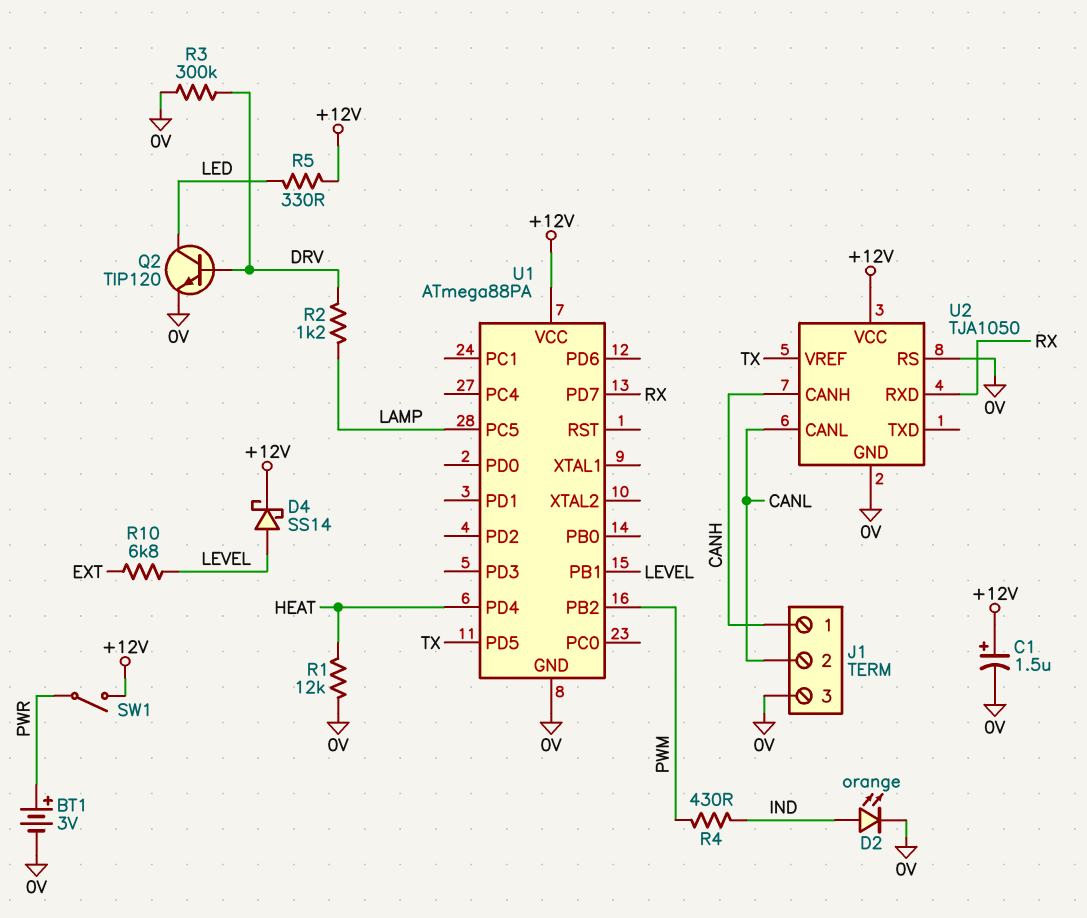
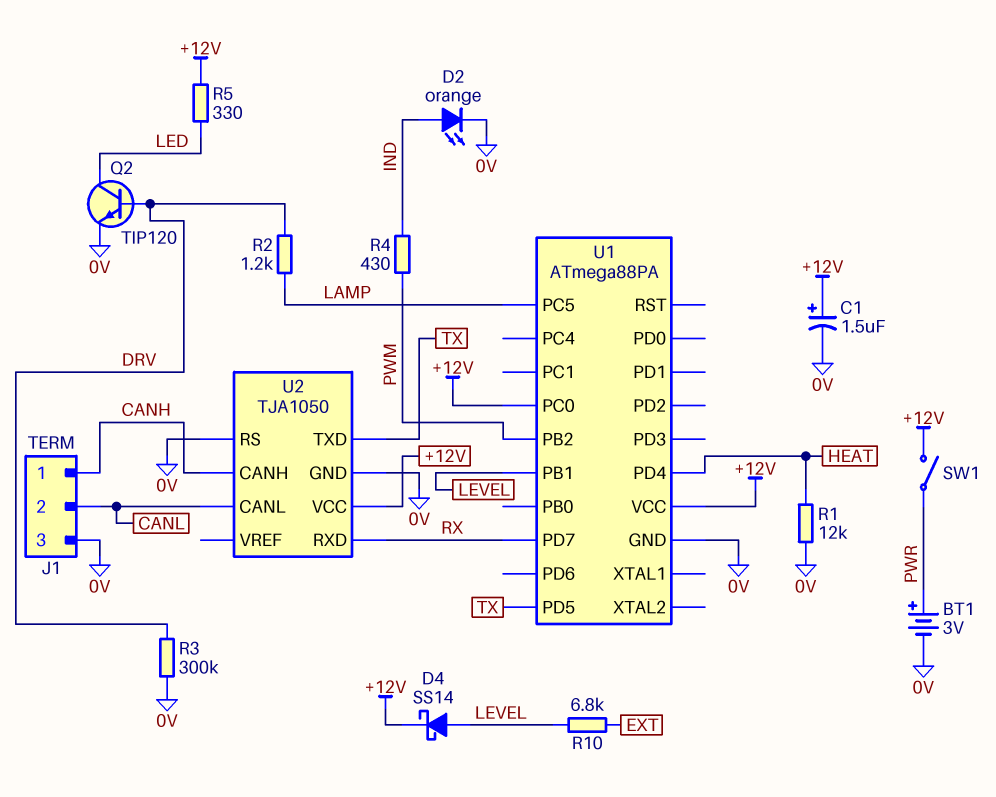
U1 pin PC0: none -> +12V
U2 pin TXD: none -> TX
U2 pin VREF: TX -> none

